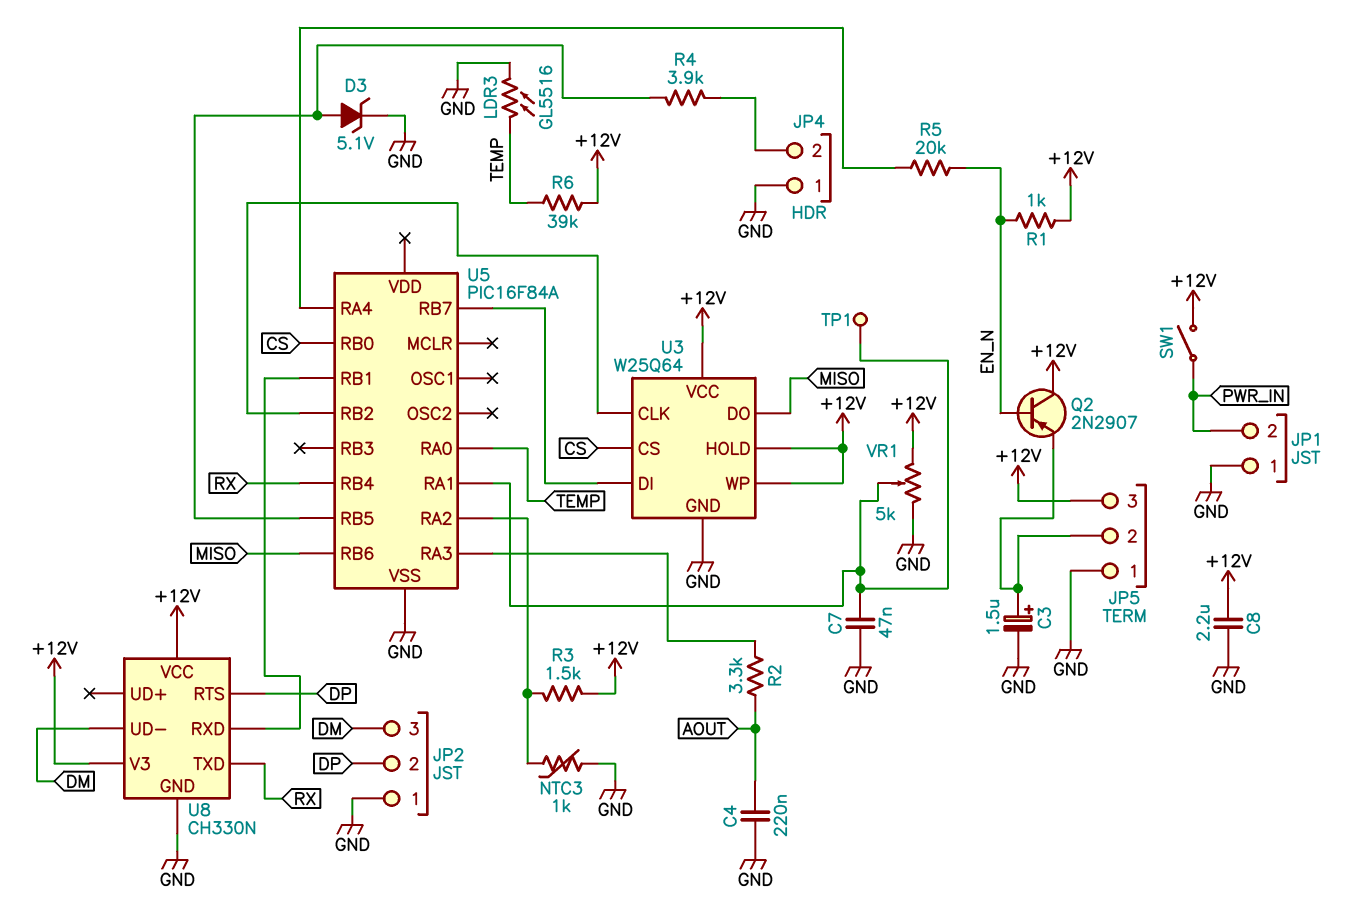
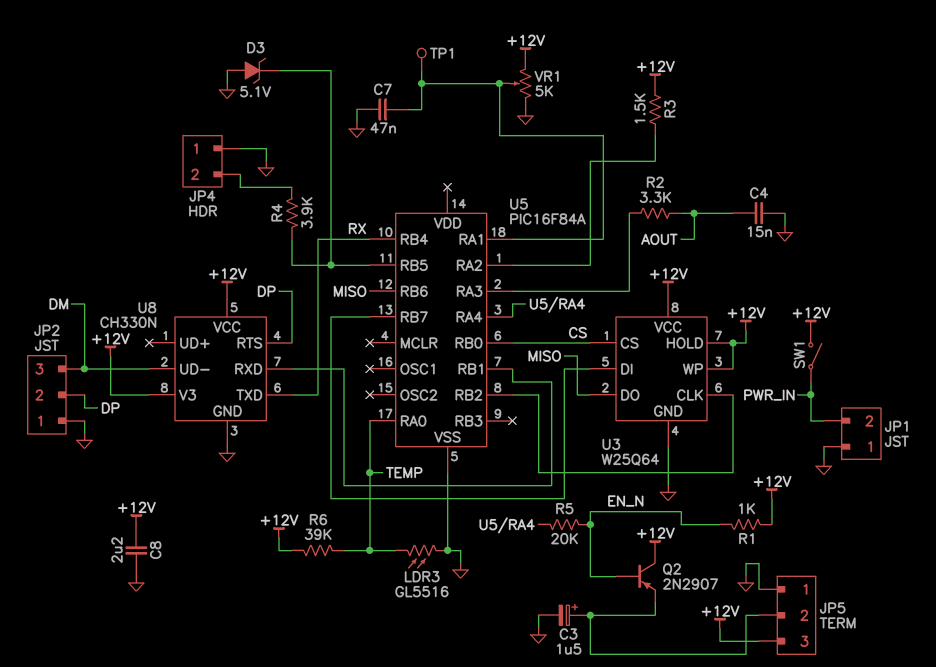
C4: 220nF (AOUT, GND) -> 15nF (AOUT, GND)
D3: zener 5.1V (A U5/RB5, K GND) -> zener 5.1V (A GND, K U5/RB5)
NTC3: 1k (GND, U5/RA2) -> none

